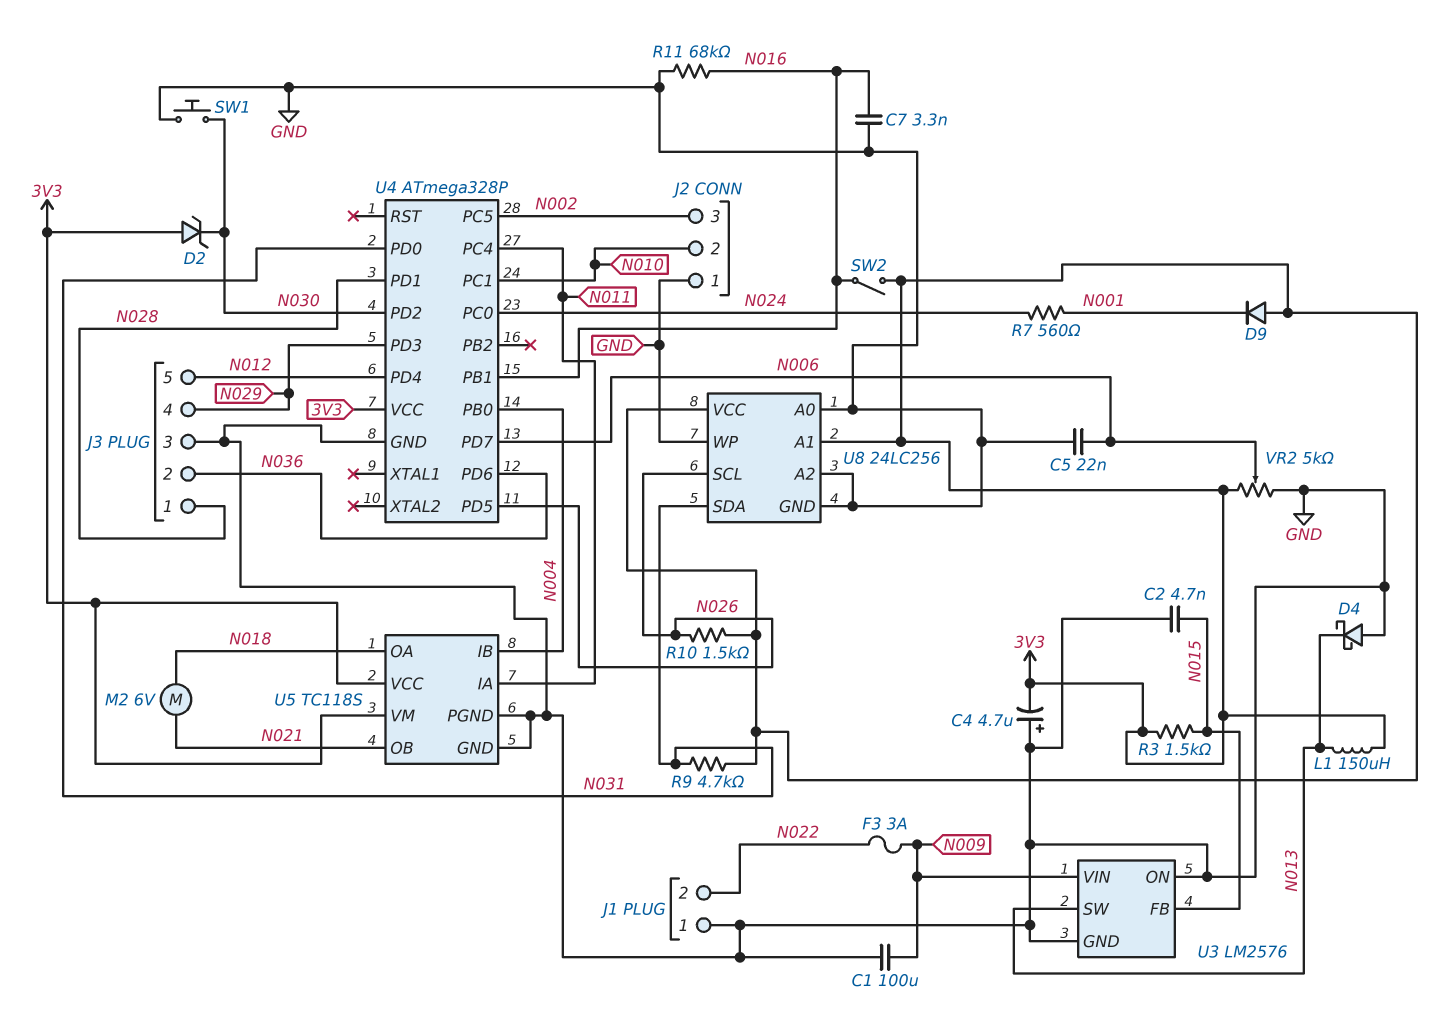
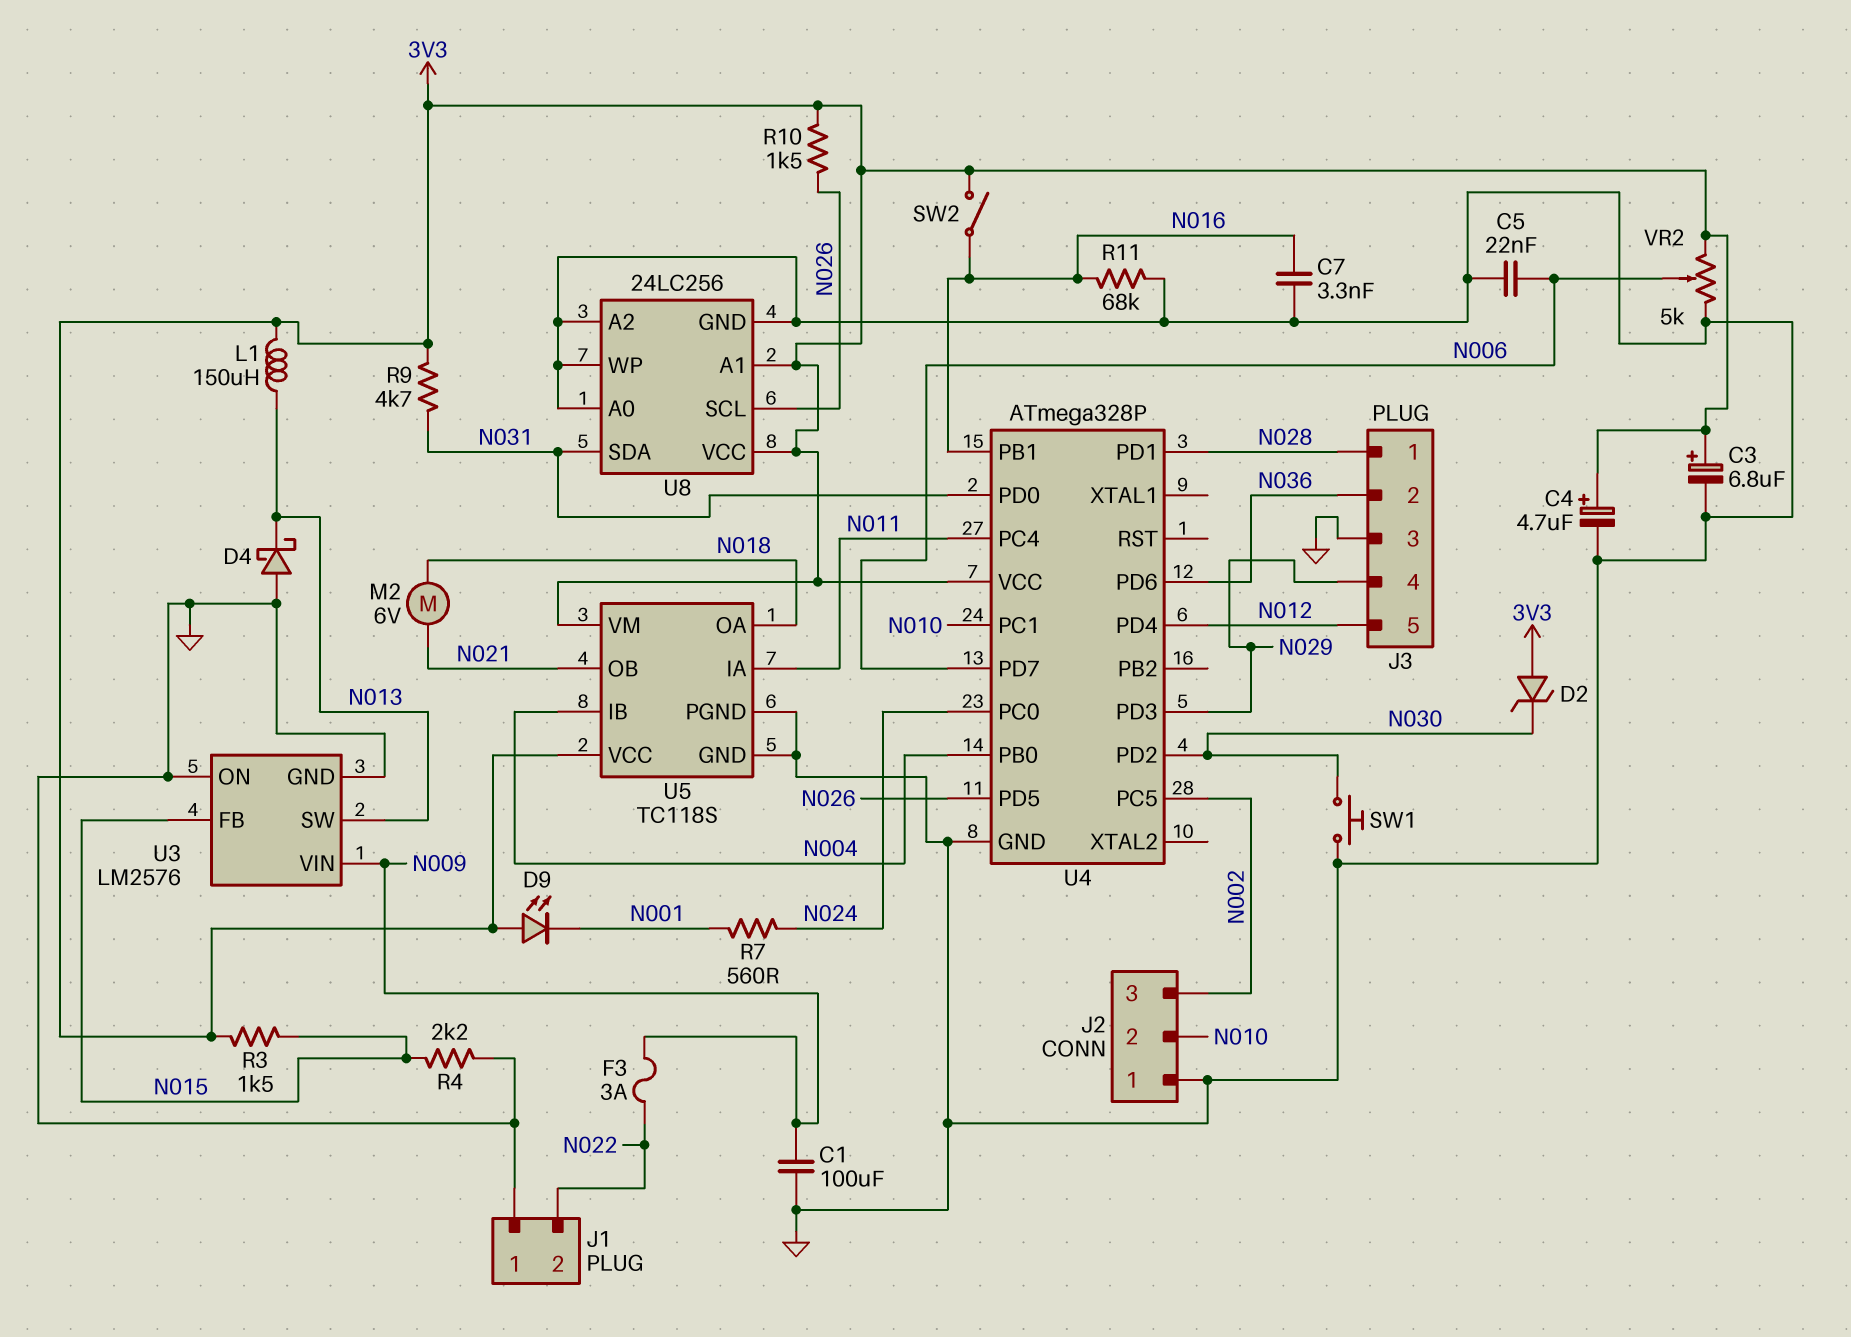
C2: 4.7nF (GND, N015) -> none
C3: none -> 6.8uF (plus 3V3, minus GND)
C4: 4.7uF (plus GND, minus 3V3) -> 4.7uF (plus 3V3, minus GND)
D9: diode (A 3V3, K N001) -> LED (A 3V3, K N001)
R4: none -> 2.2k (GND, N015)

